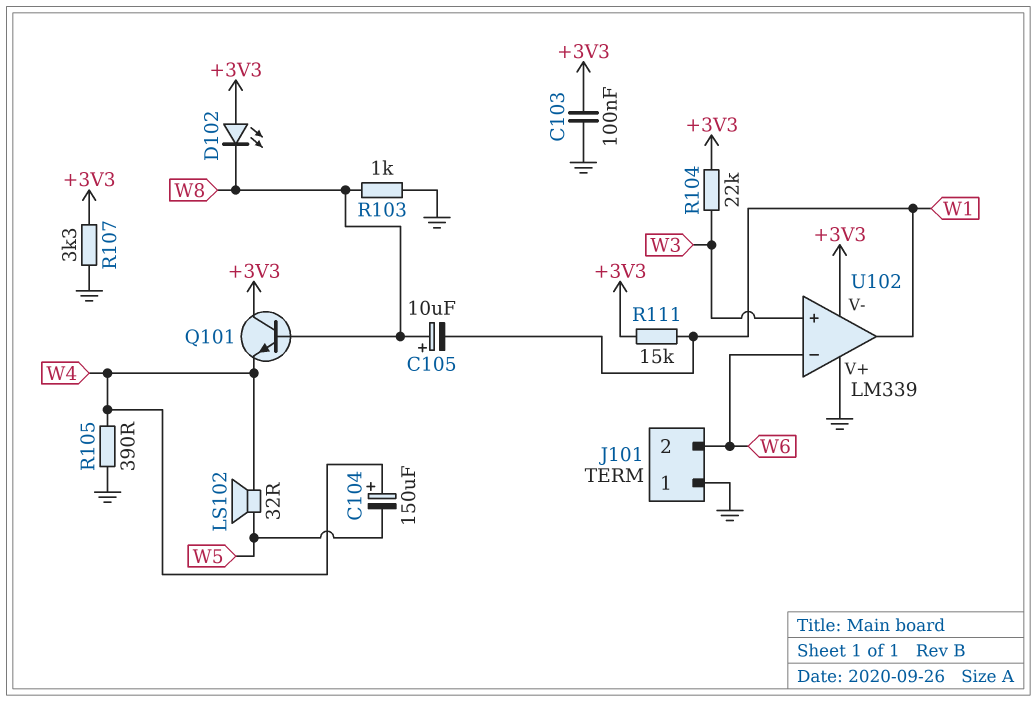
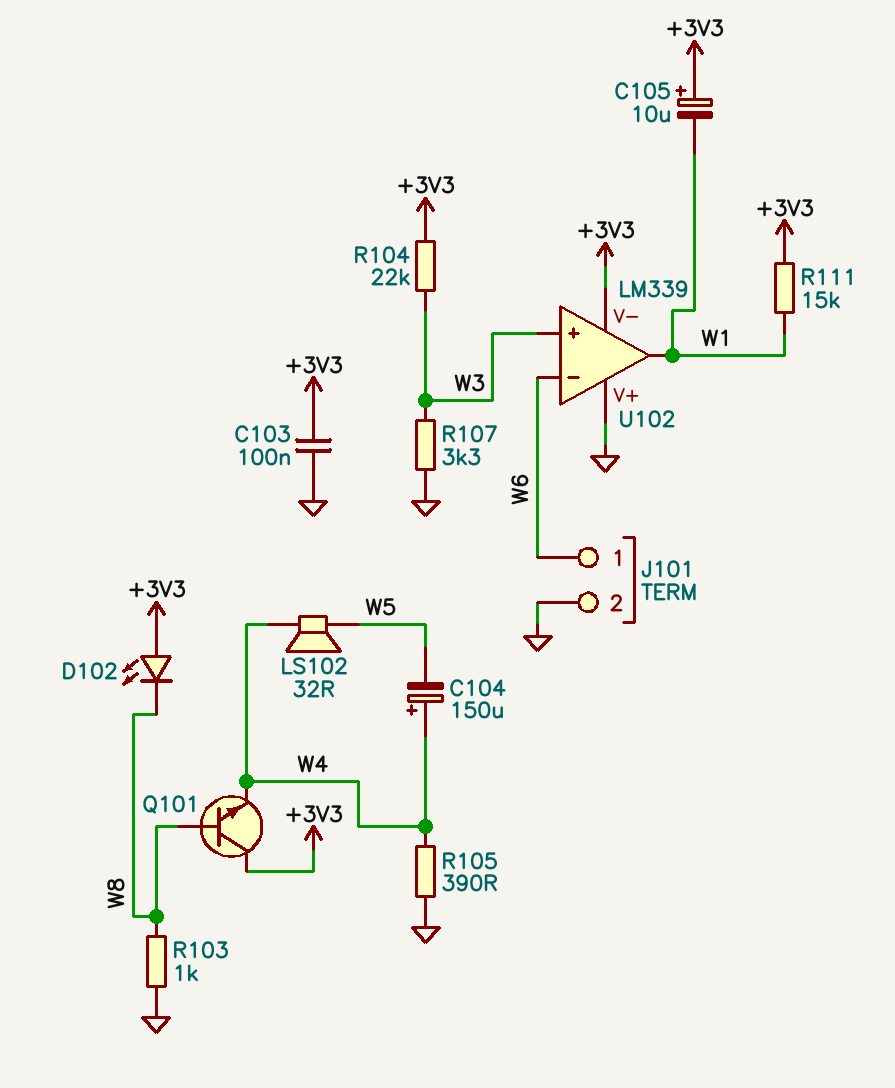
C105: 10uF (plus W8, minus W1) -> 10uF (plus +3V3, minus W1)
J101 pin 1: GND -> W6
J101 pin 2: W6 -> GND
R107: 3.3k (+3V3, GND) -> 3.3k (GND, W3)

